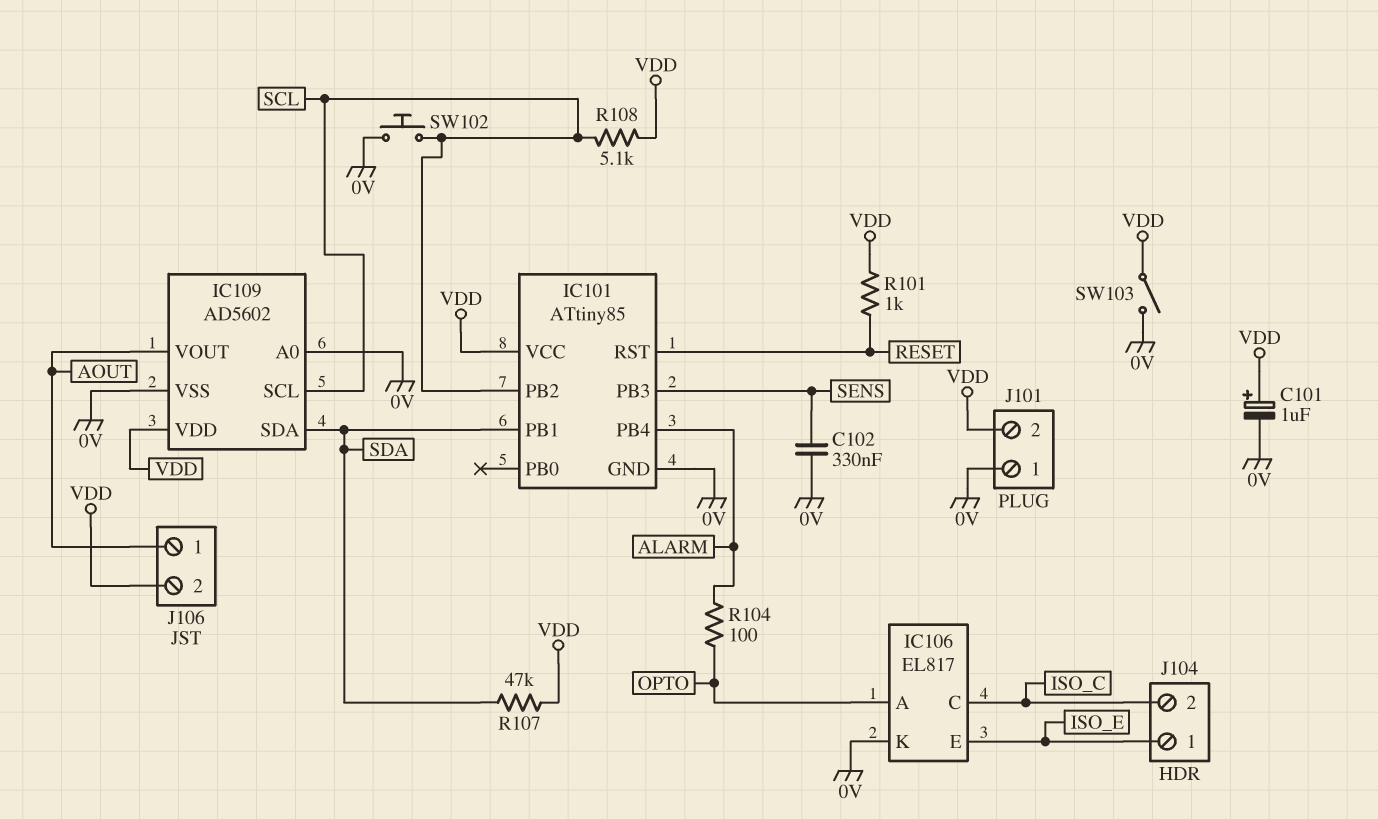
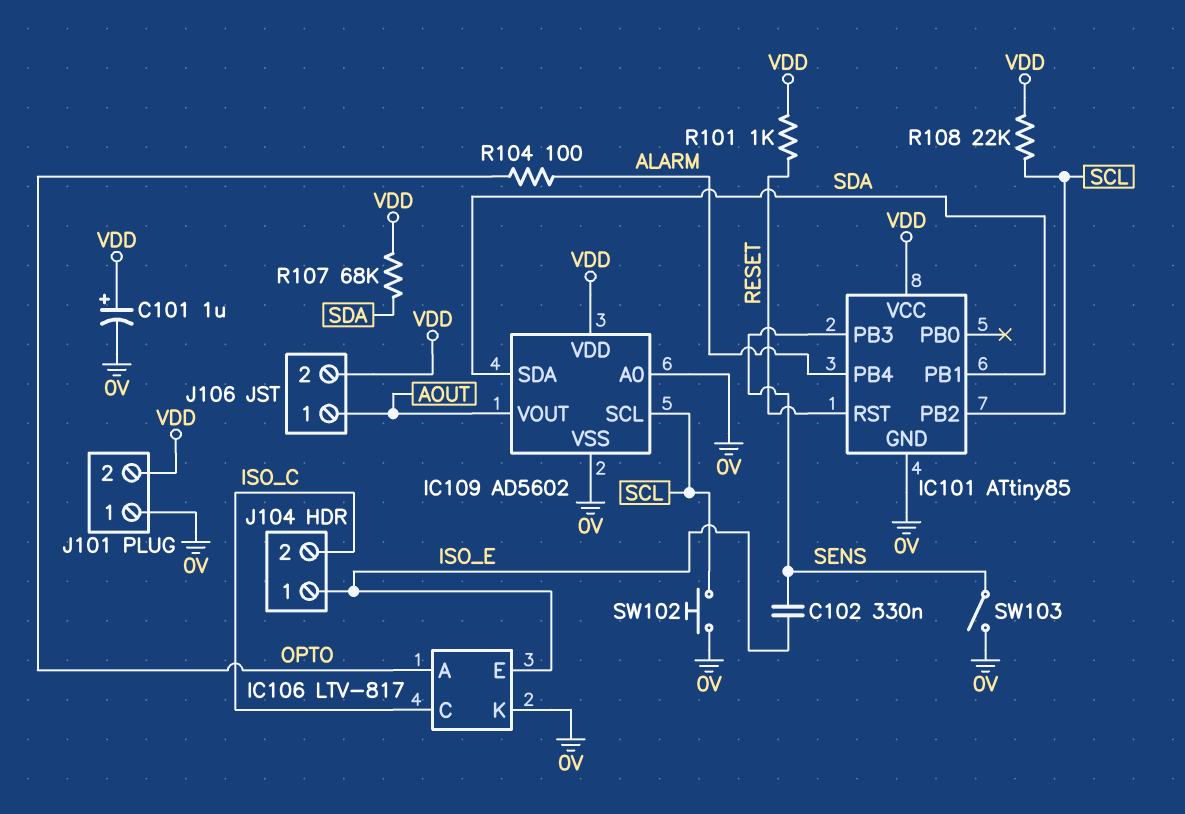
C102: 330nF (0V, SENS) -> 330nF (ISO_E, SENS)
IC106: EL817 -> LTV-817
R107: 47k (SDA, VDD) -> 68k (SDA, VDD)
R108: 5.1k (SCL, VDD) -> 22k (SCL, VDD)
SW103: switch (0V, VDD) -> switch (0V, SENS)

